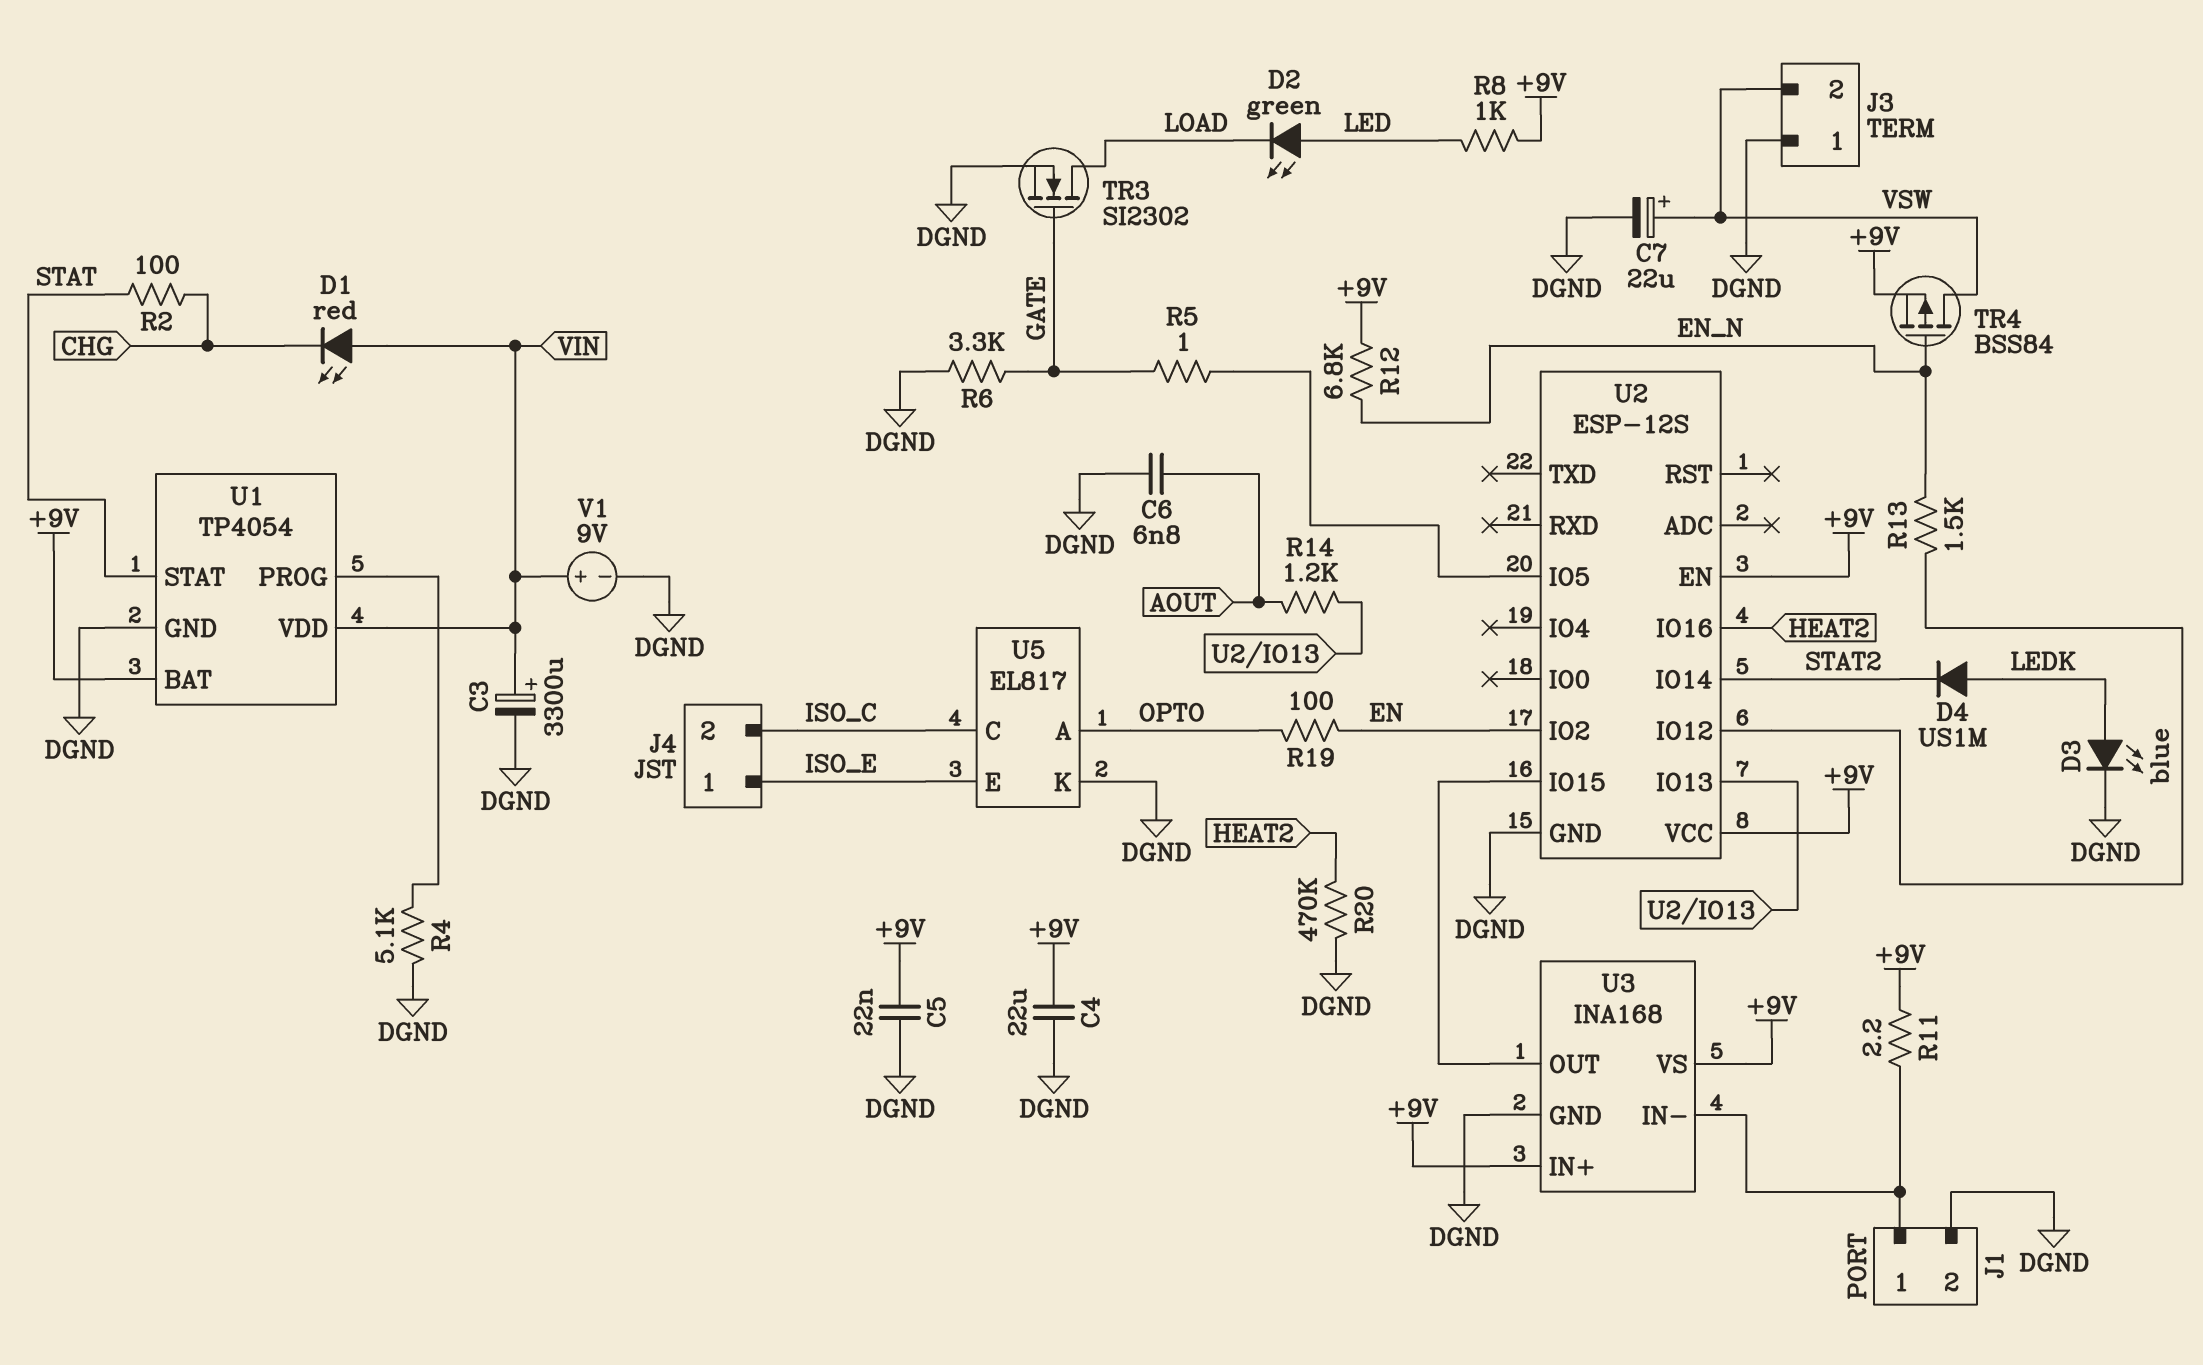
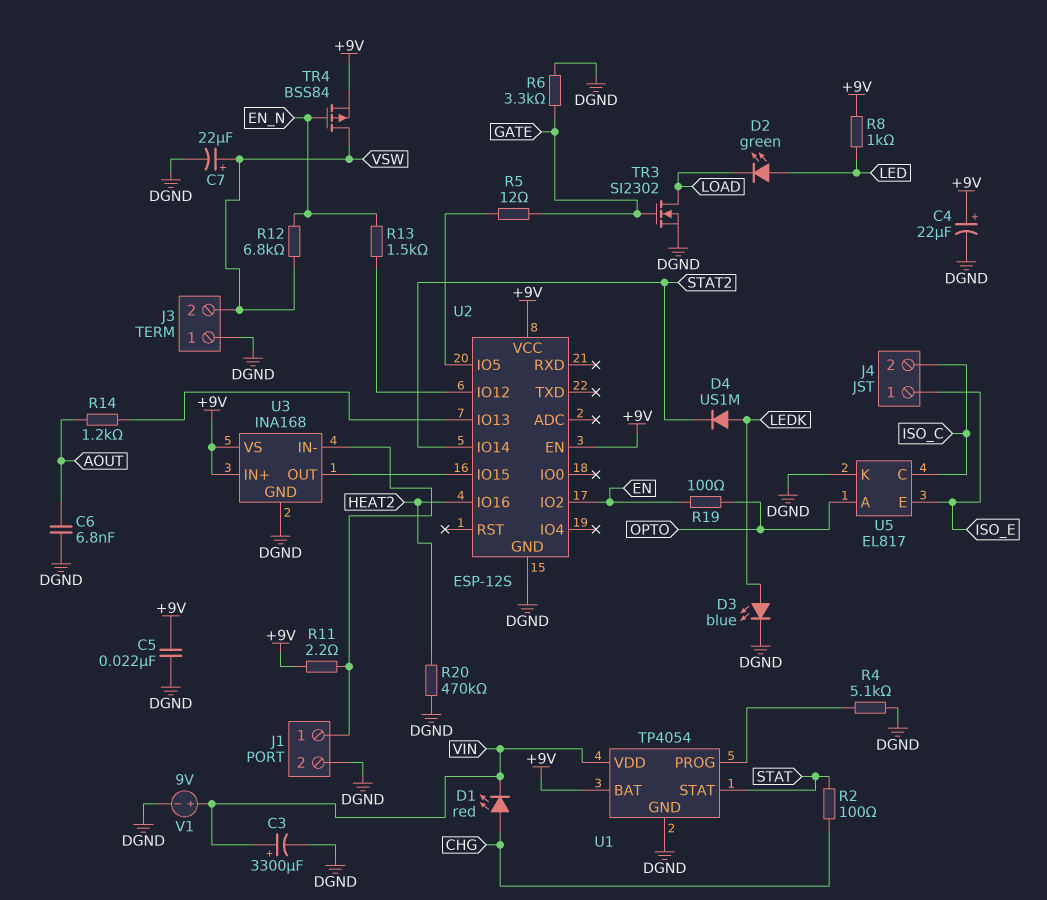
C4: 22uF (+9V, DGND) -> 22uF (plus +9V, minus DGND)
D1: LED red (A VIN, K CHG) -> LED red (A CHG, K VIN)
R5: 1 (GATE, U2/IO5) -> 12 (GATE, U2/IO5)
R12: 6.8k (+9V, EN_N) -> 6.8k (EN_N, VSW)

